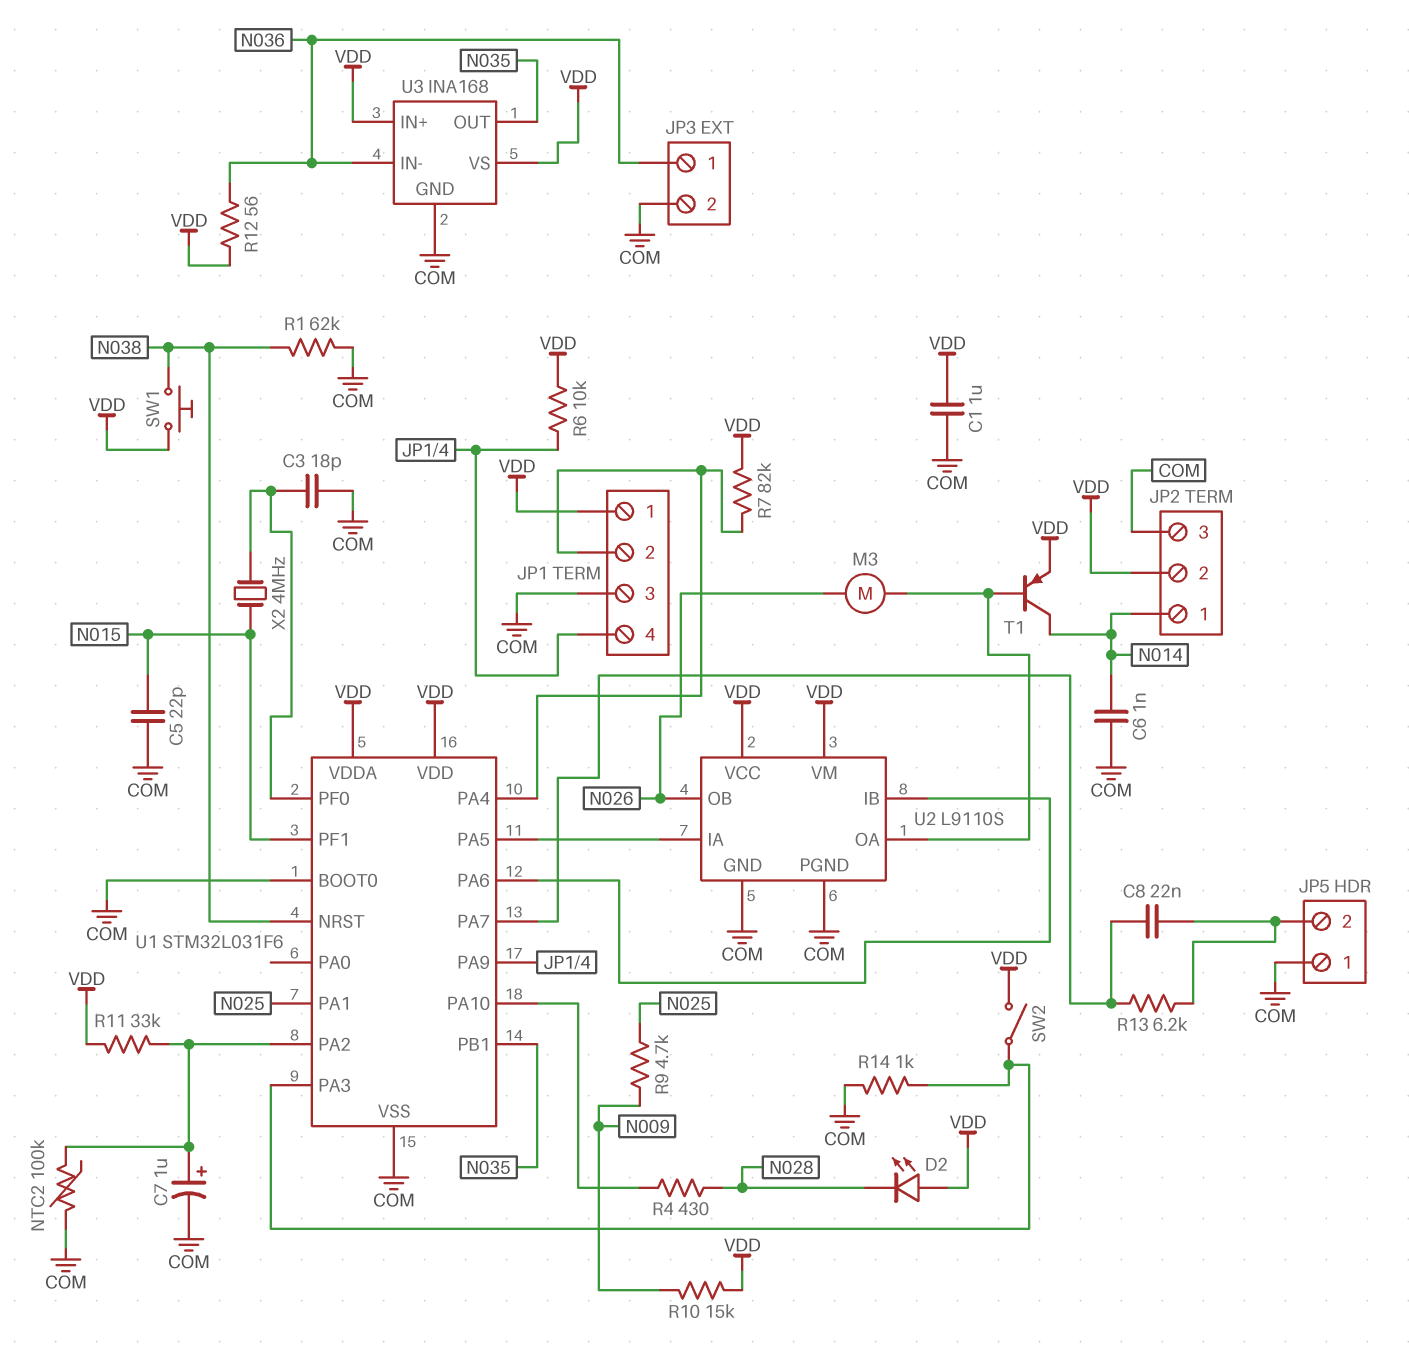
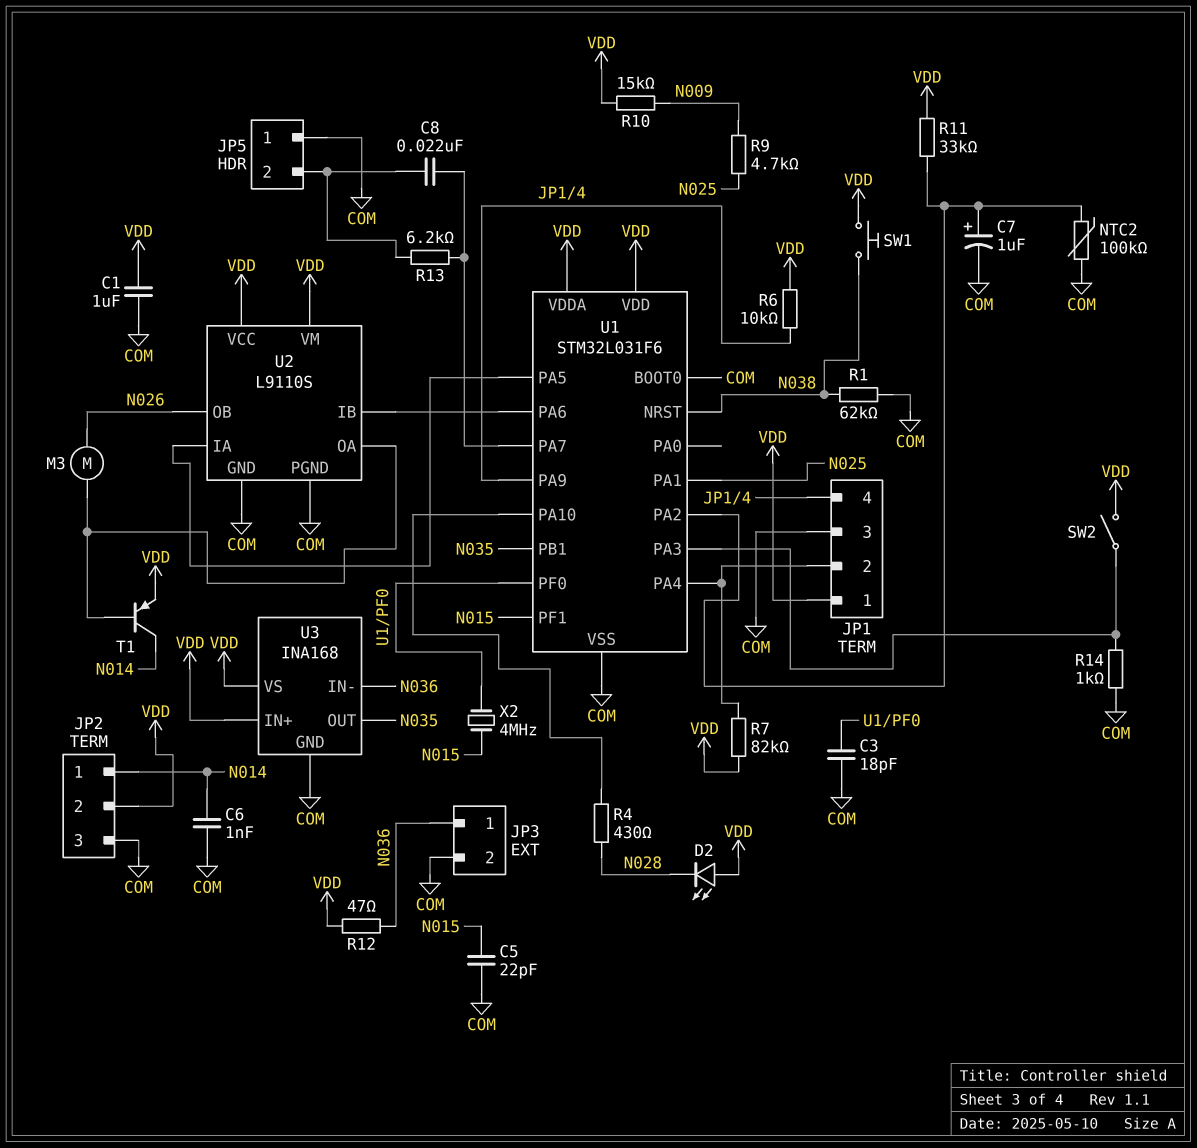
R12: 56 (N036, VDD) -> 47 (N036, VDD)

